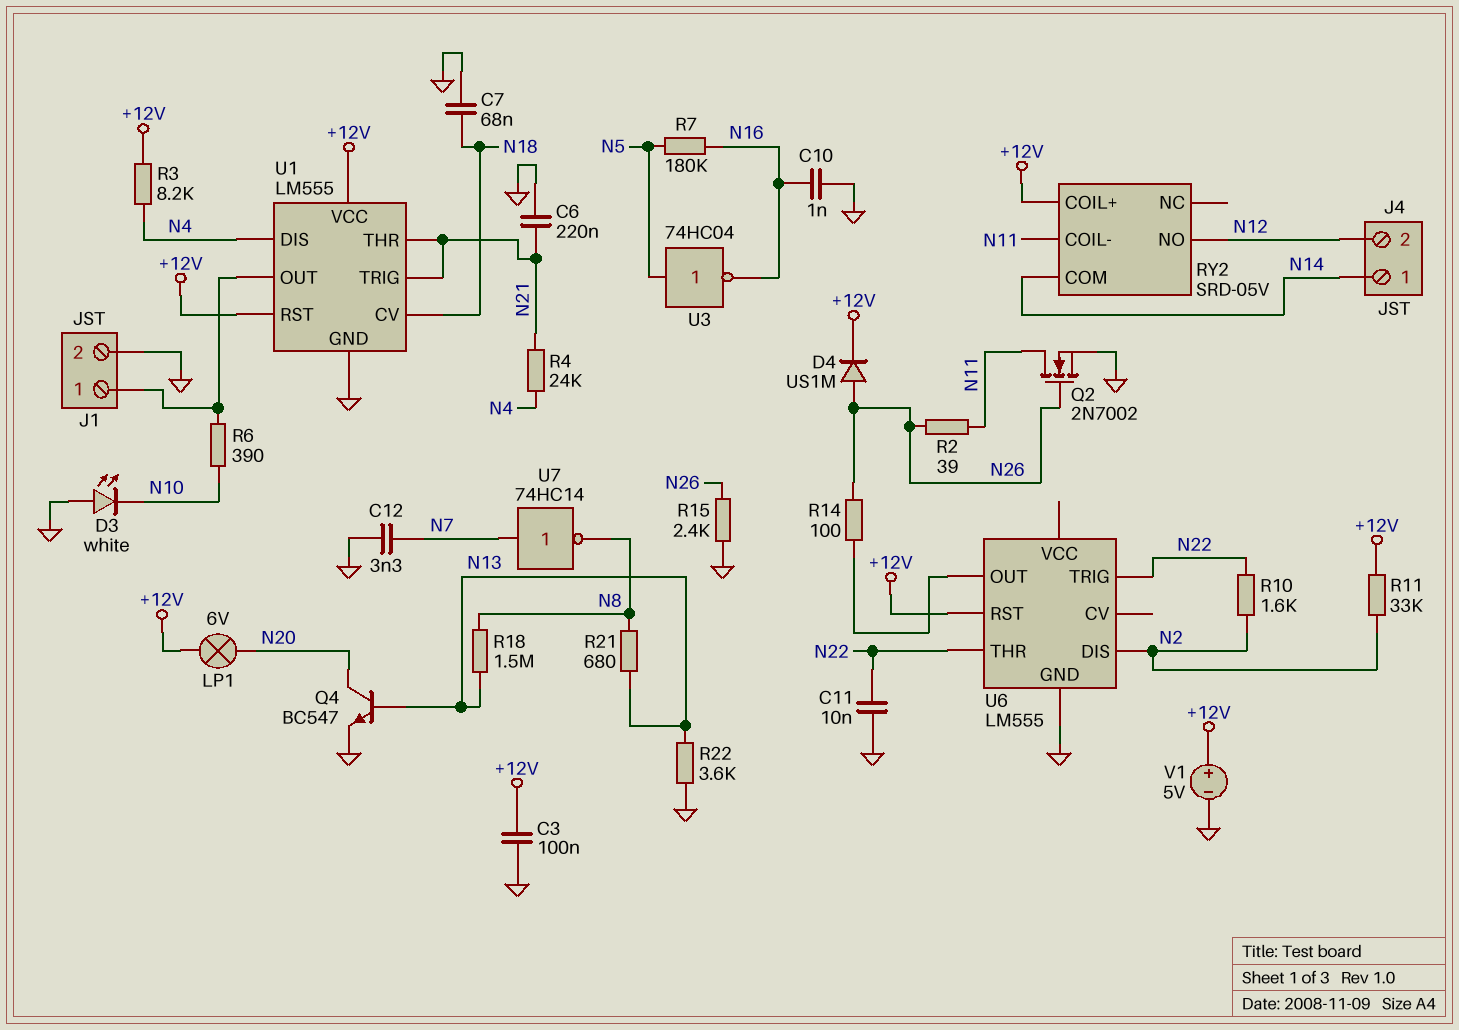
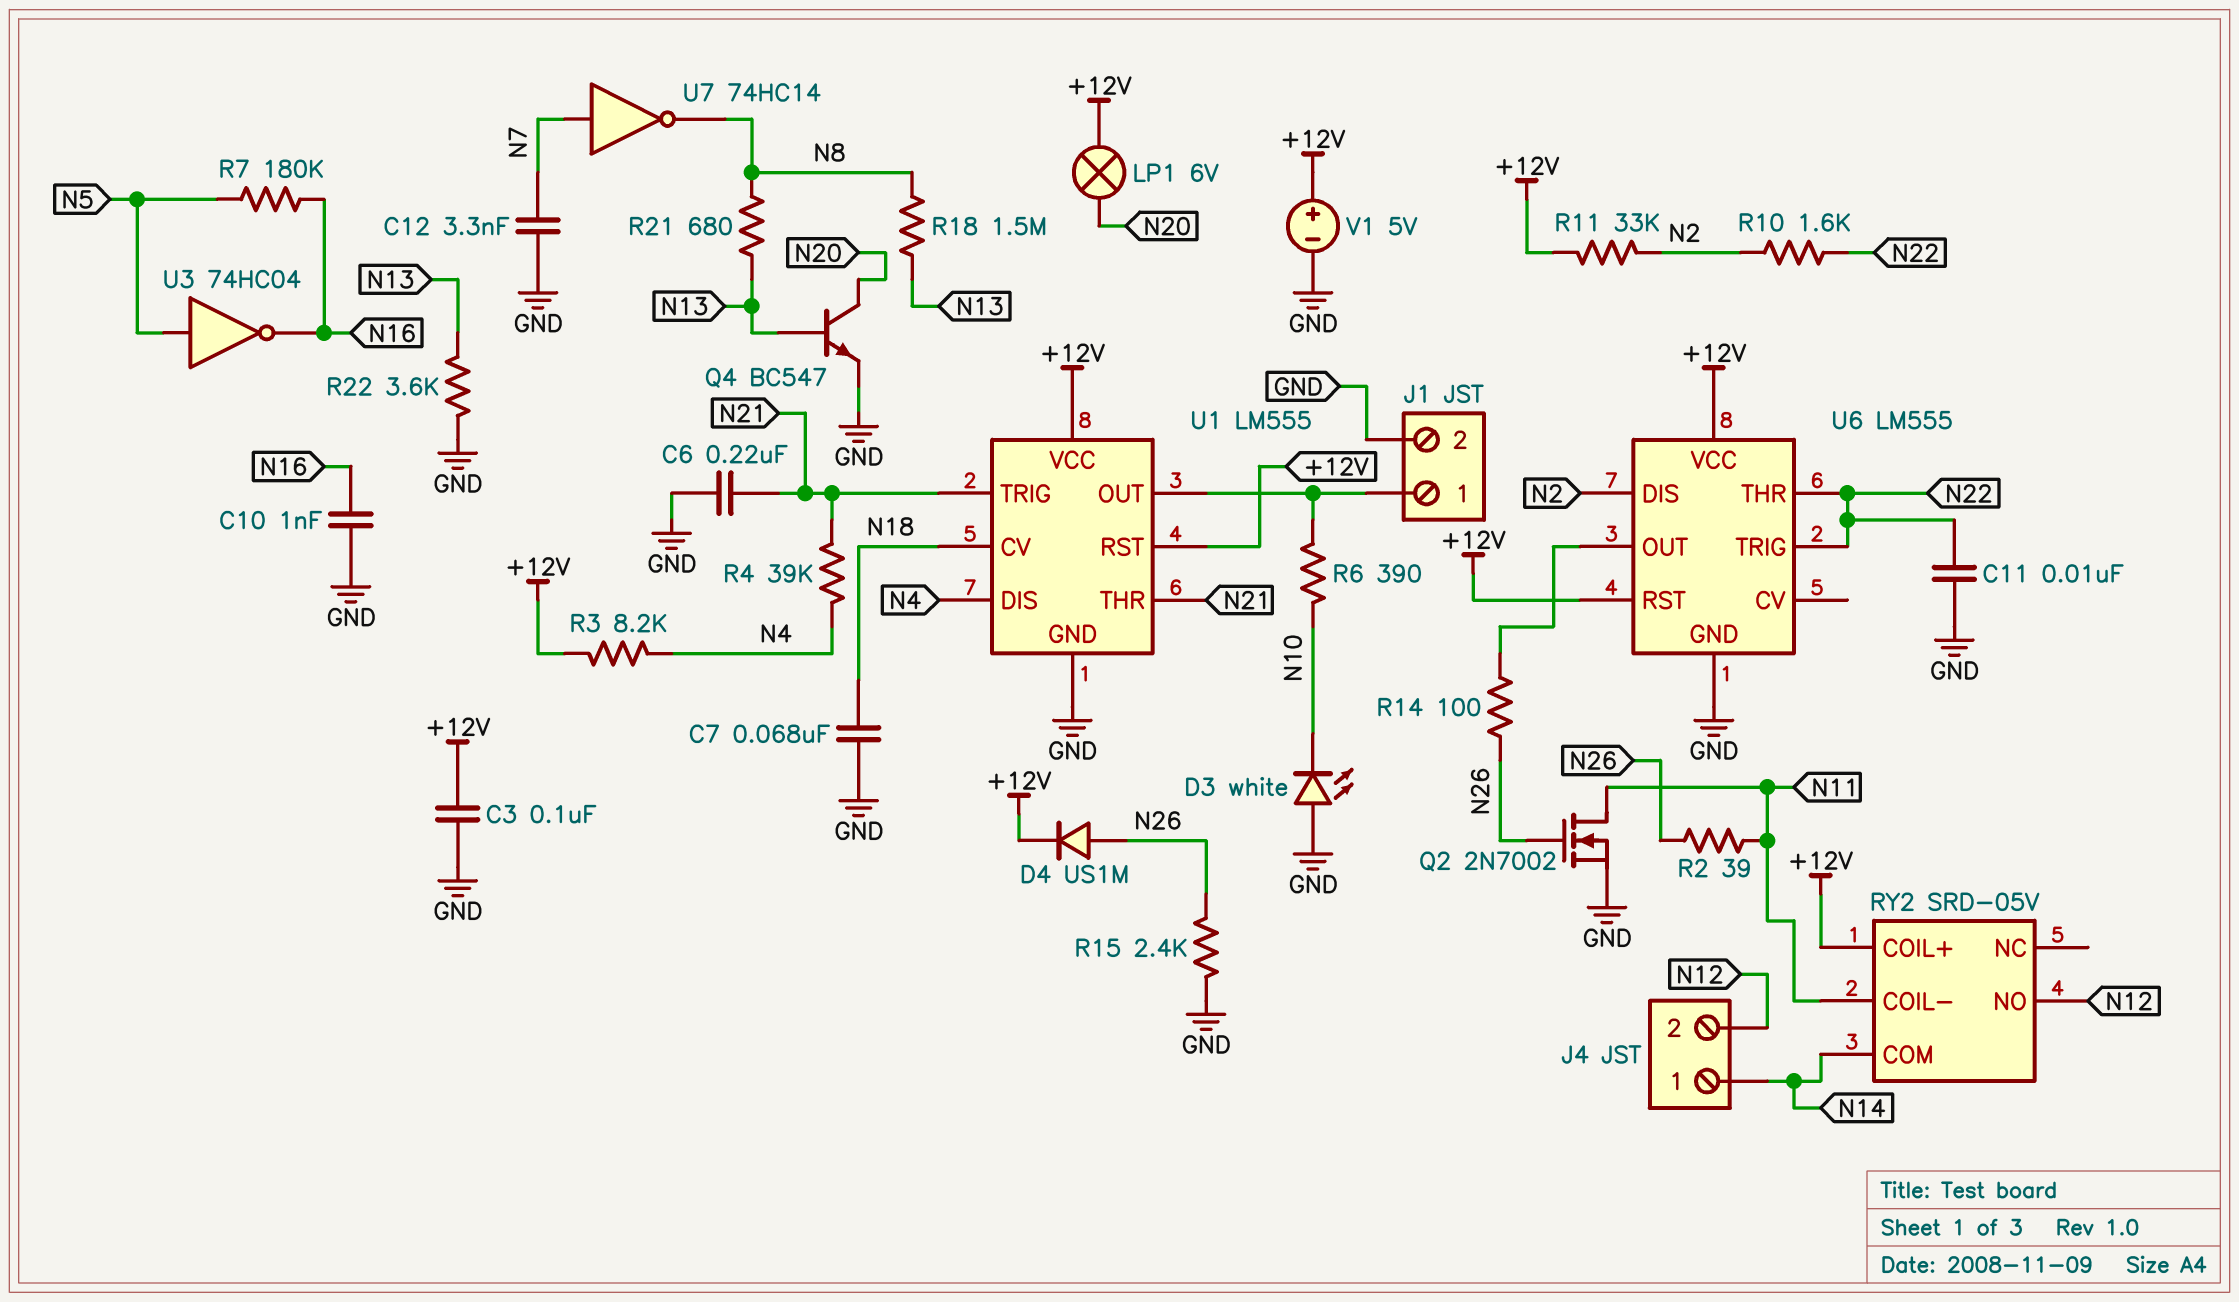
R4: 24k (N4, N21) -> 39k (N4, N21)
U6 pin VCC: none -> +12V

